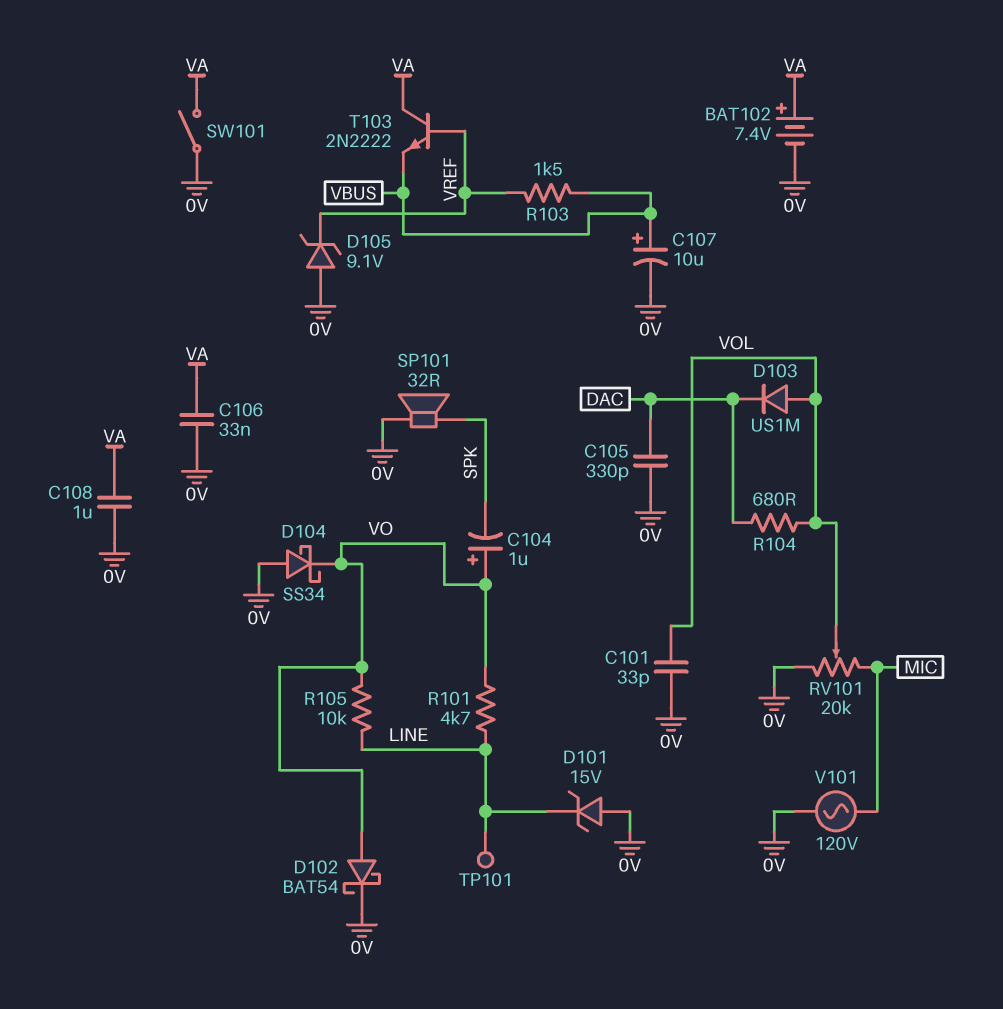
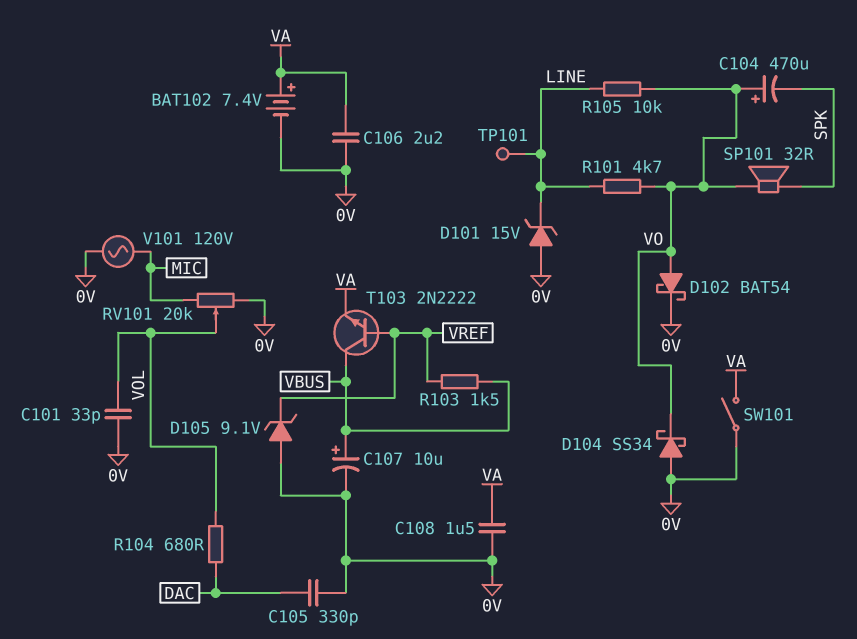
C104: 1uF (plus VO, minus SPK) -> 470uF (plus VO, minus SPK)
C106: 33nF (0V, VA) -> 2.2uF (0V, VA)
C108: 1uF (0V, VA) -> 1.5uF (0V, VA)
D103: diode US1M (A VOL, K DAC) -> none
SP101: speaker 32R (0V, SPK) -> speaker 32R (SPK, VO)
T103: NPN 2N2222 (B VREF, C VA, E VBUS) -> NPN 2N2222 (B VREF, C VBUS, E VA)

